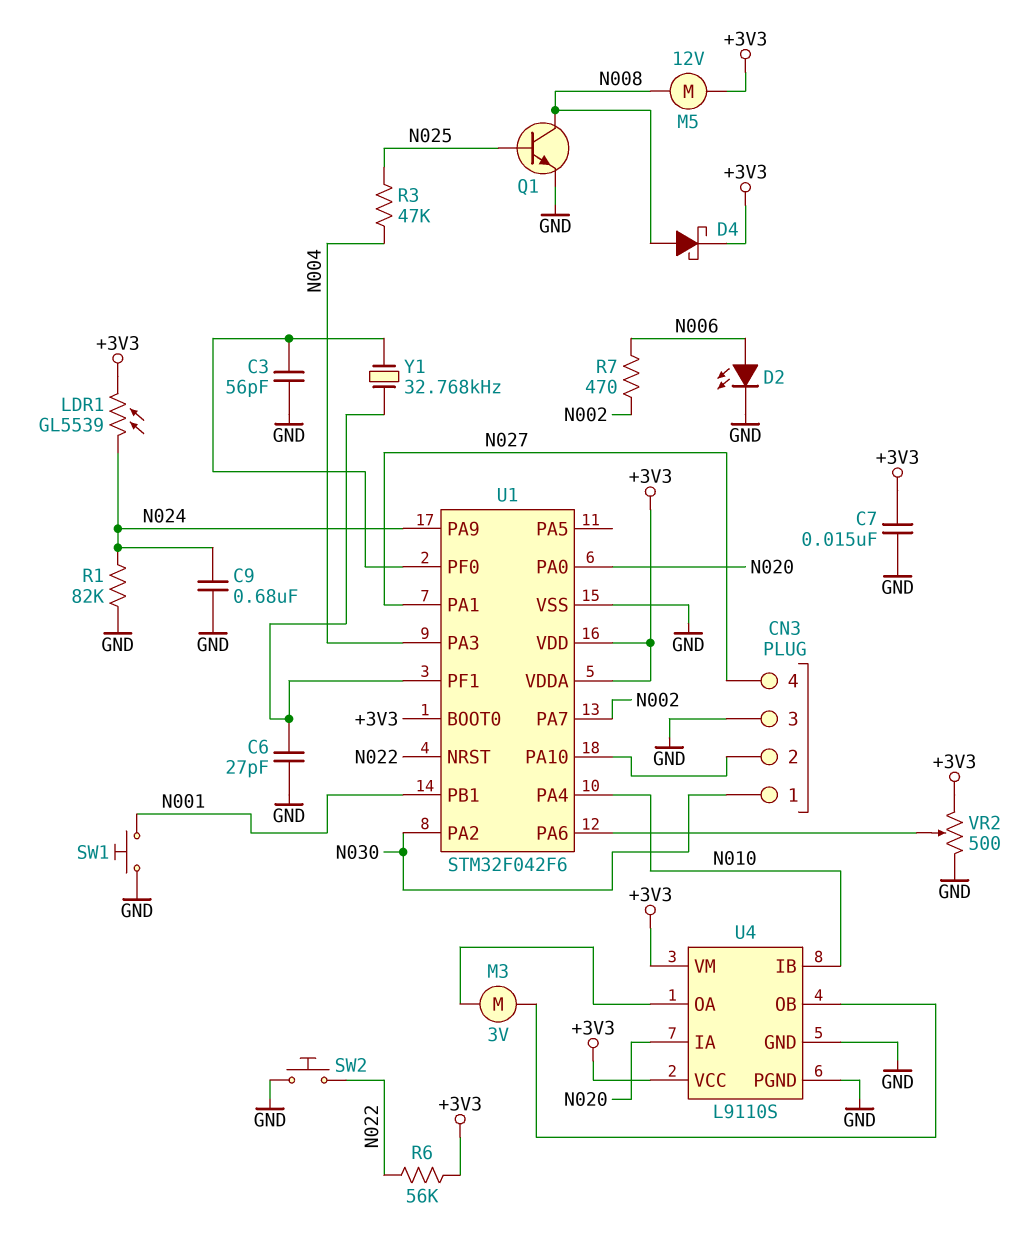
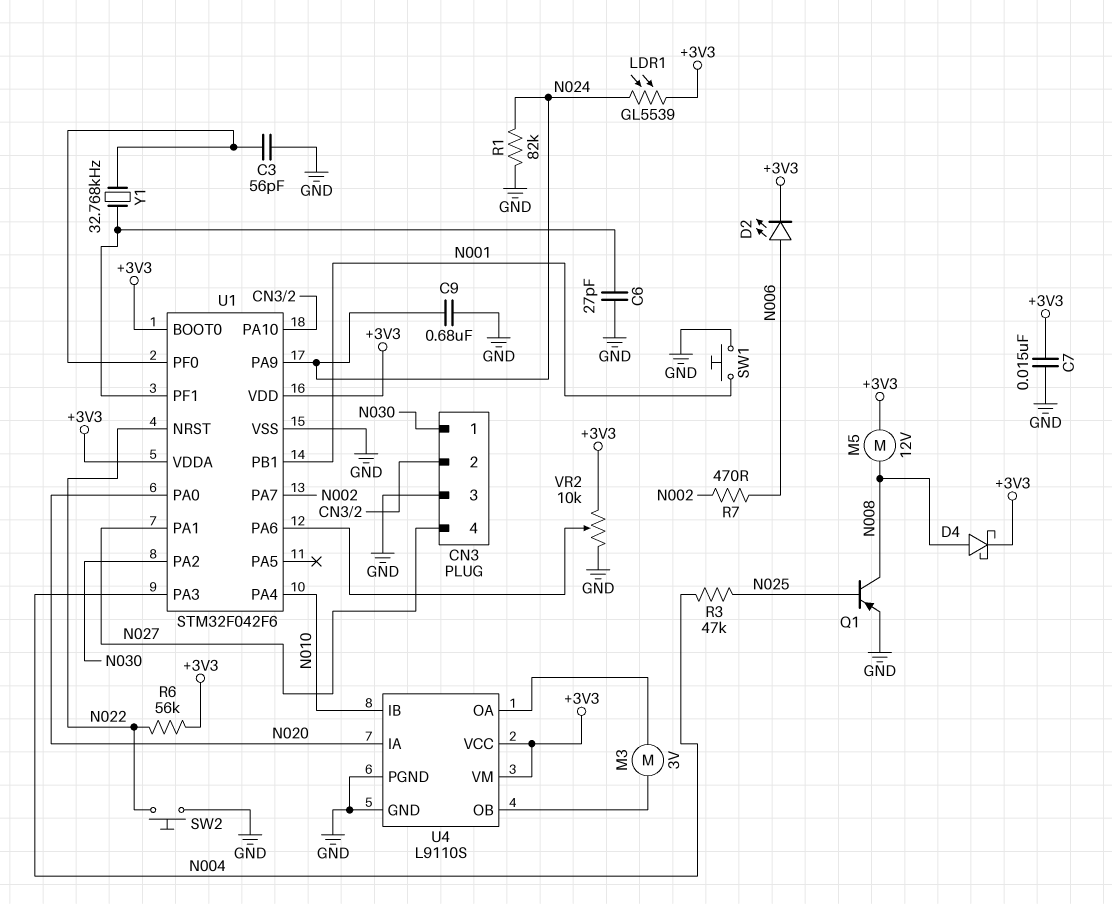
D2: LED (A N006, K GND) -> LED (A N006, K +3V3)
Q1: NPN (B N025, C N008, E GND) -> PNP (B N025, C N008, E GND)
VR2: 500 (+3V3, GND, wiper U1/PA6) -> 10k (+3V3, GND, wiper U1/PA6)

